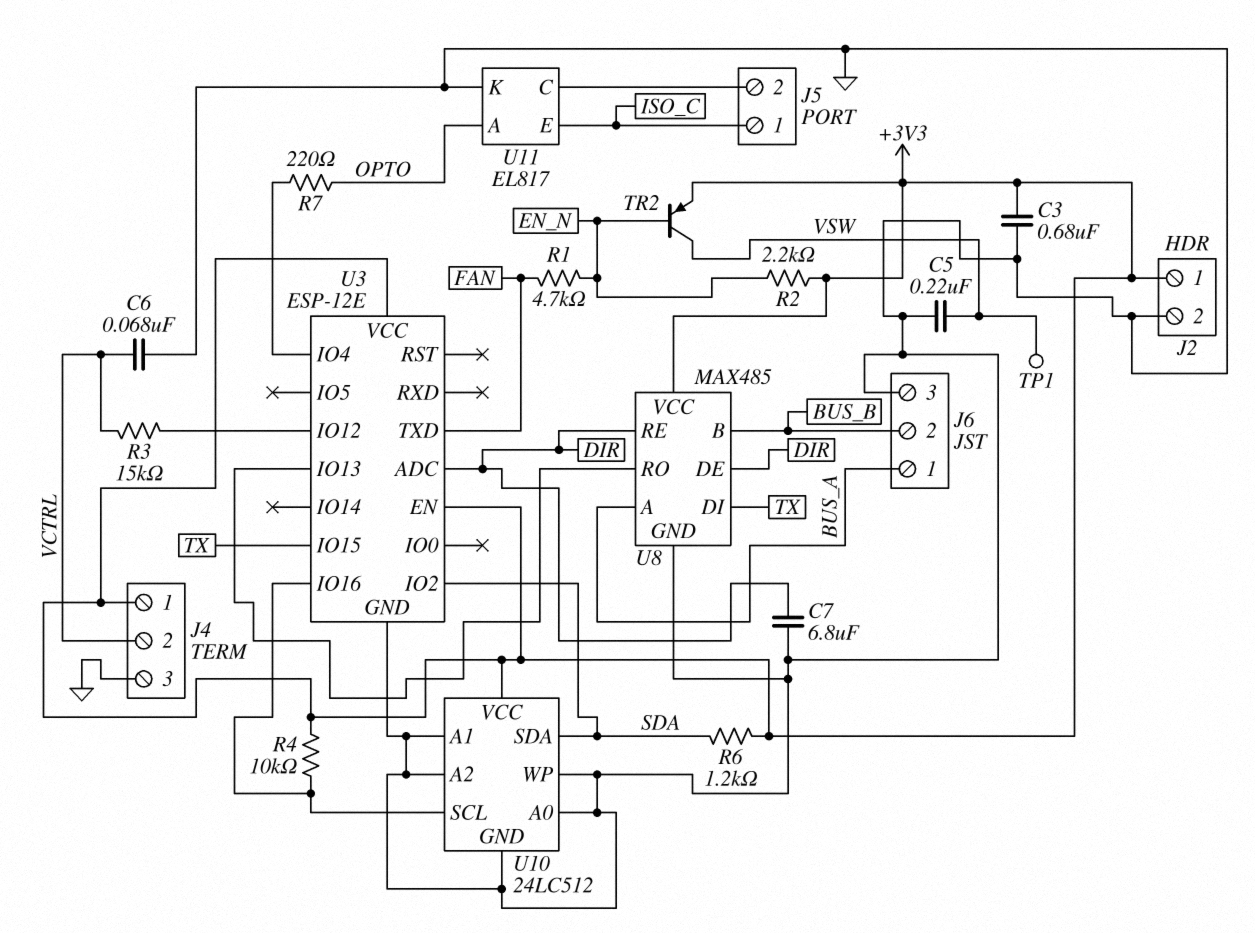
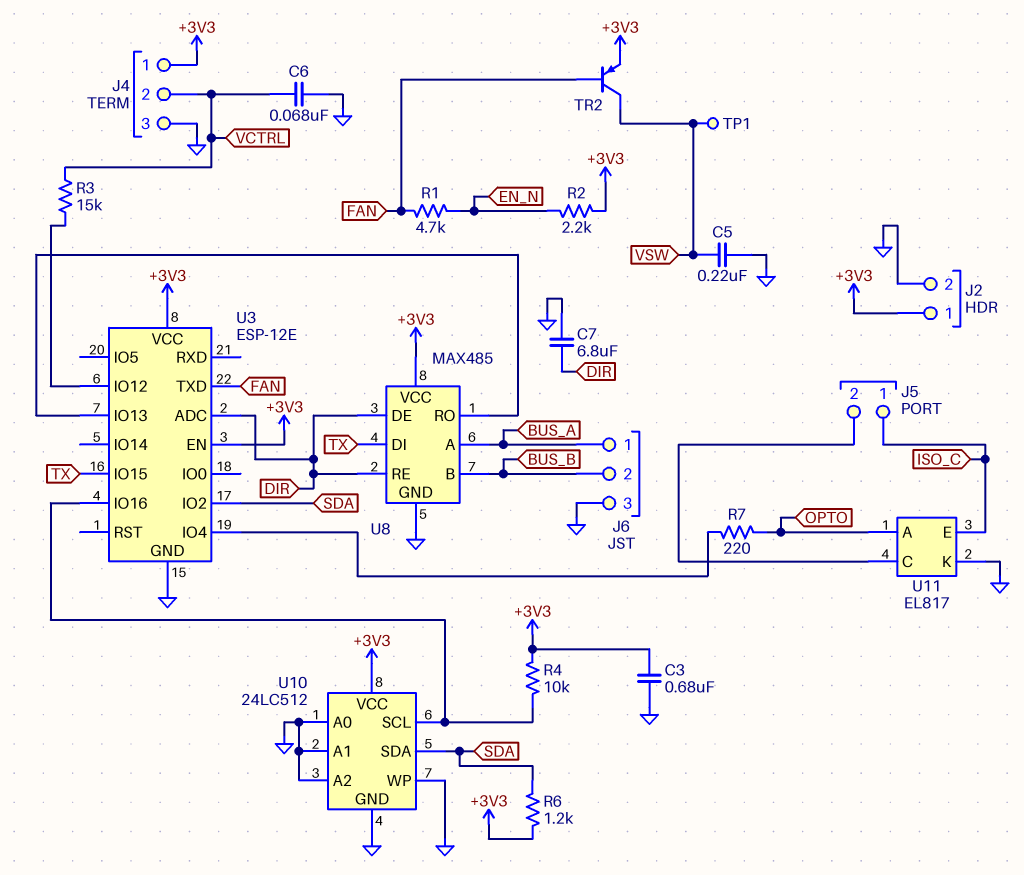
TR2: PNP (B EN_N, C VSW, E +3V3) -> PNP (B FAN, C VSW, E +3V3)

